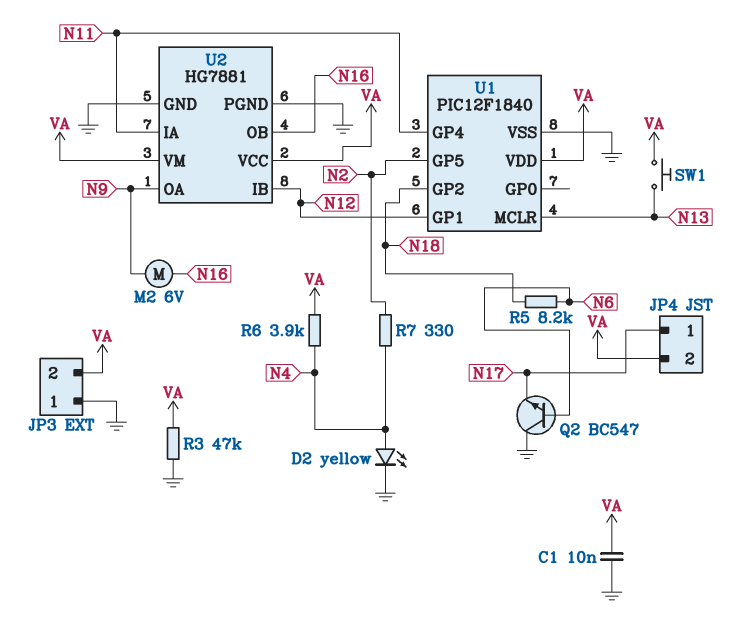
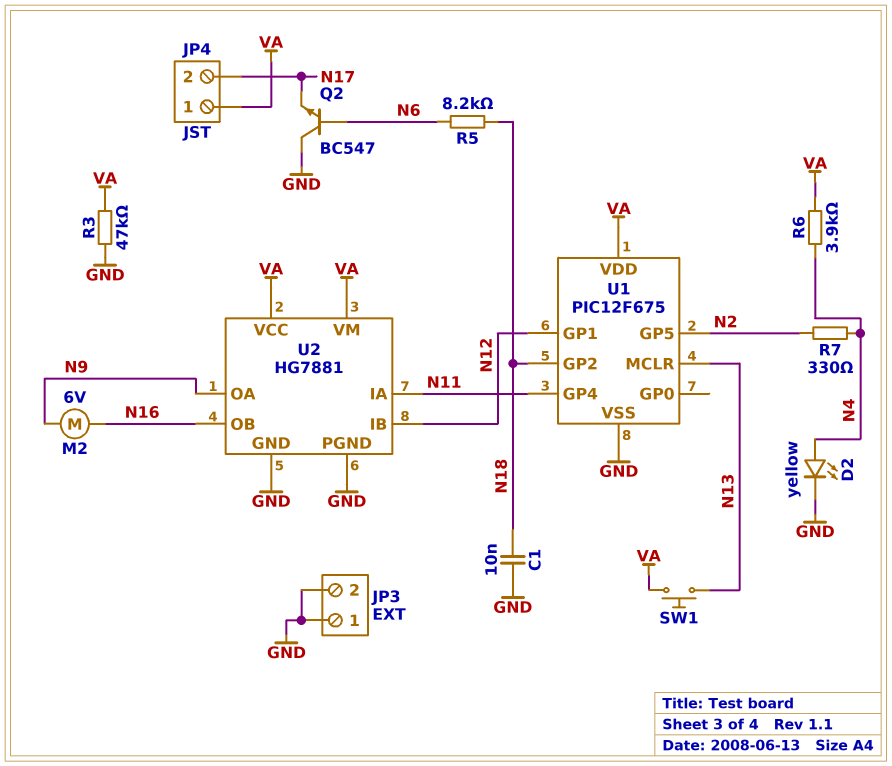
C1: 10nF (GND, VA) -> 10nF (GND, N18)
JP3 pin 2: VA -> GND
JP4 pin 1: N17 -> VA
JP4 pin 2: VA -> N17
U1: PIC12F1840 -> PIC12F675

